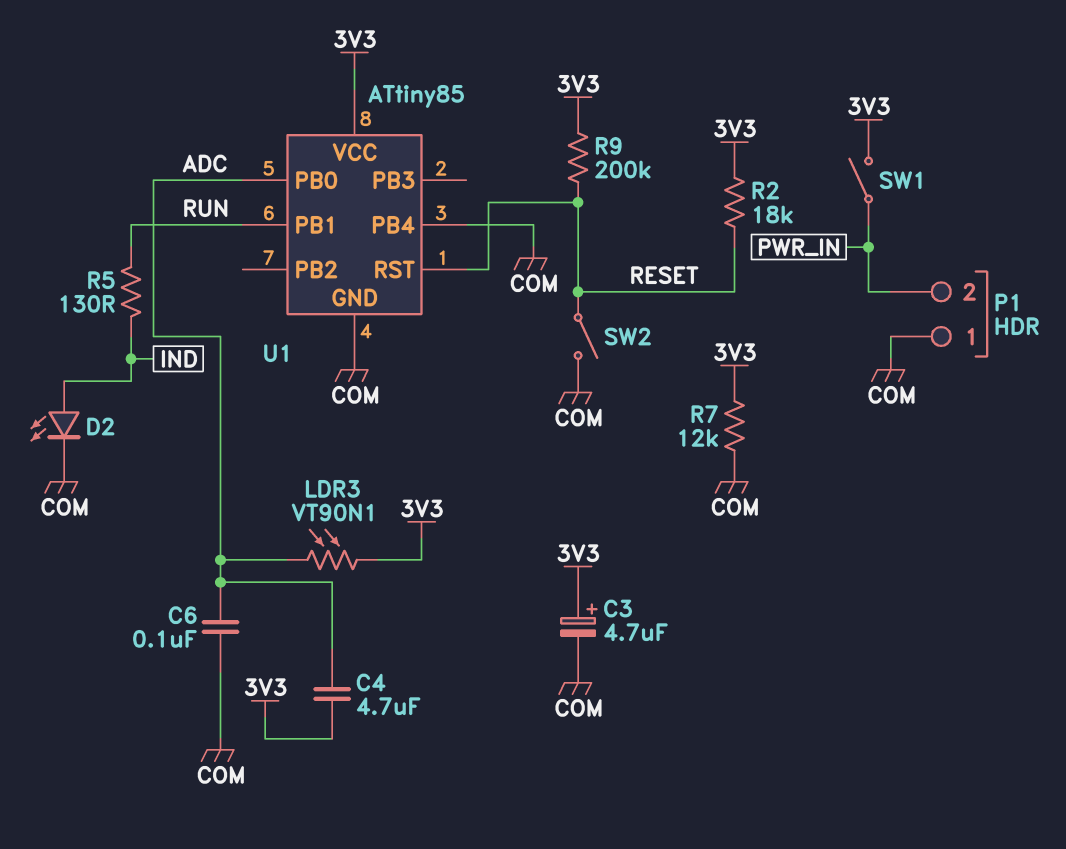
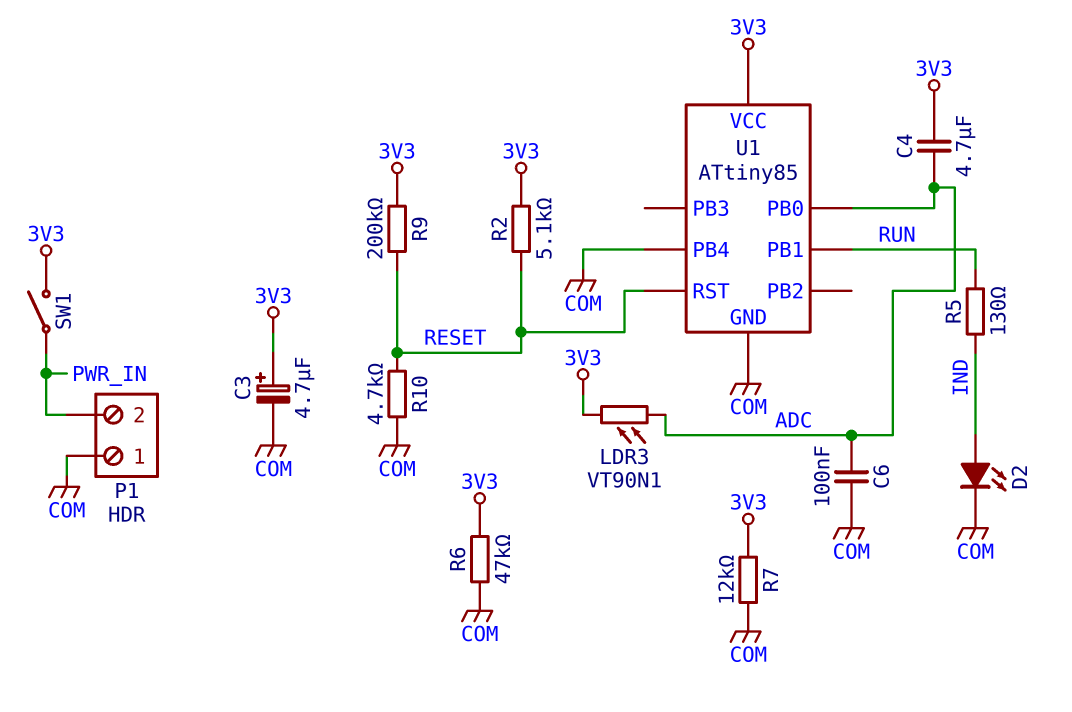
R2: 18k (3V3, RESET) -> 5.1k (3V3, RESET)
R6: none -> 47k (3V3, COM)
R10: none -> 4.7k (COM, RESET)
SW2: switch (COM, RESET) -> none

